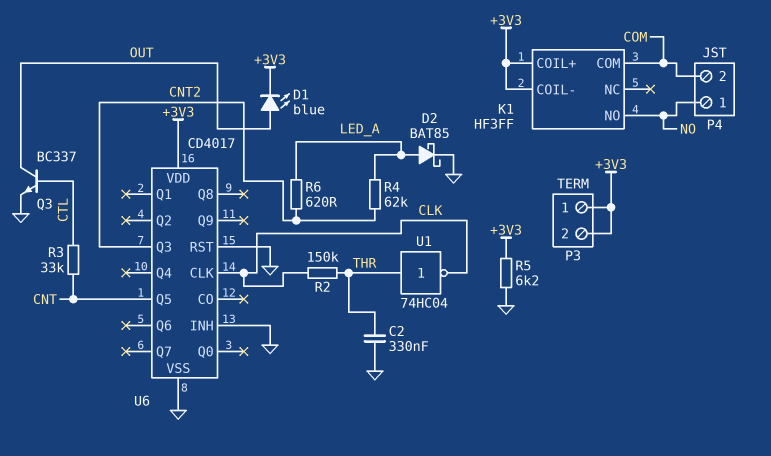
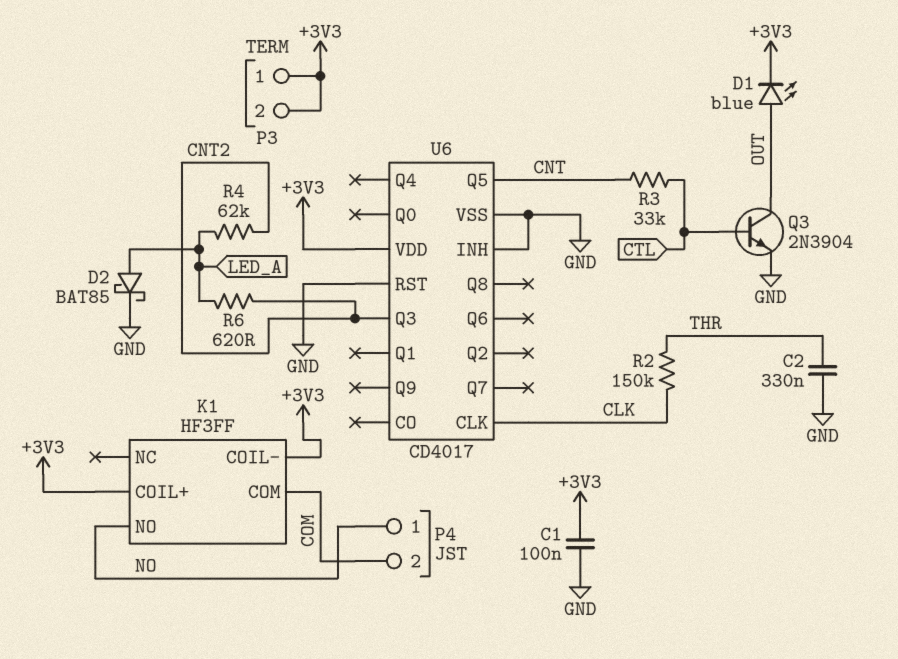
C1: none -> 100nF (+3V3, GND)
Q3: NPN BC337 (B CTL, C OUT, E GND) -> NPN 2N3904 (B CTL, C OUT, E GND)
R5: 6.2k (+3V3, GND) -> none
U1: NOT 74HC04 (in THR, out CLK) -> none

